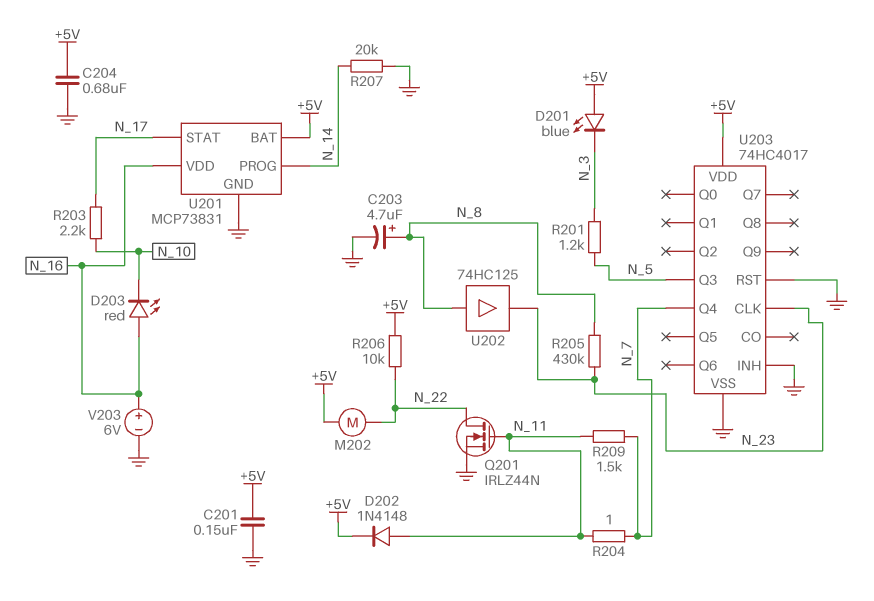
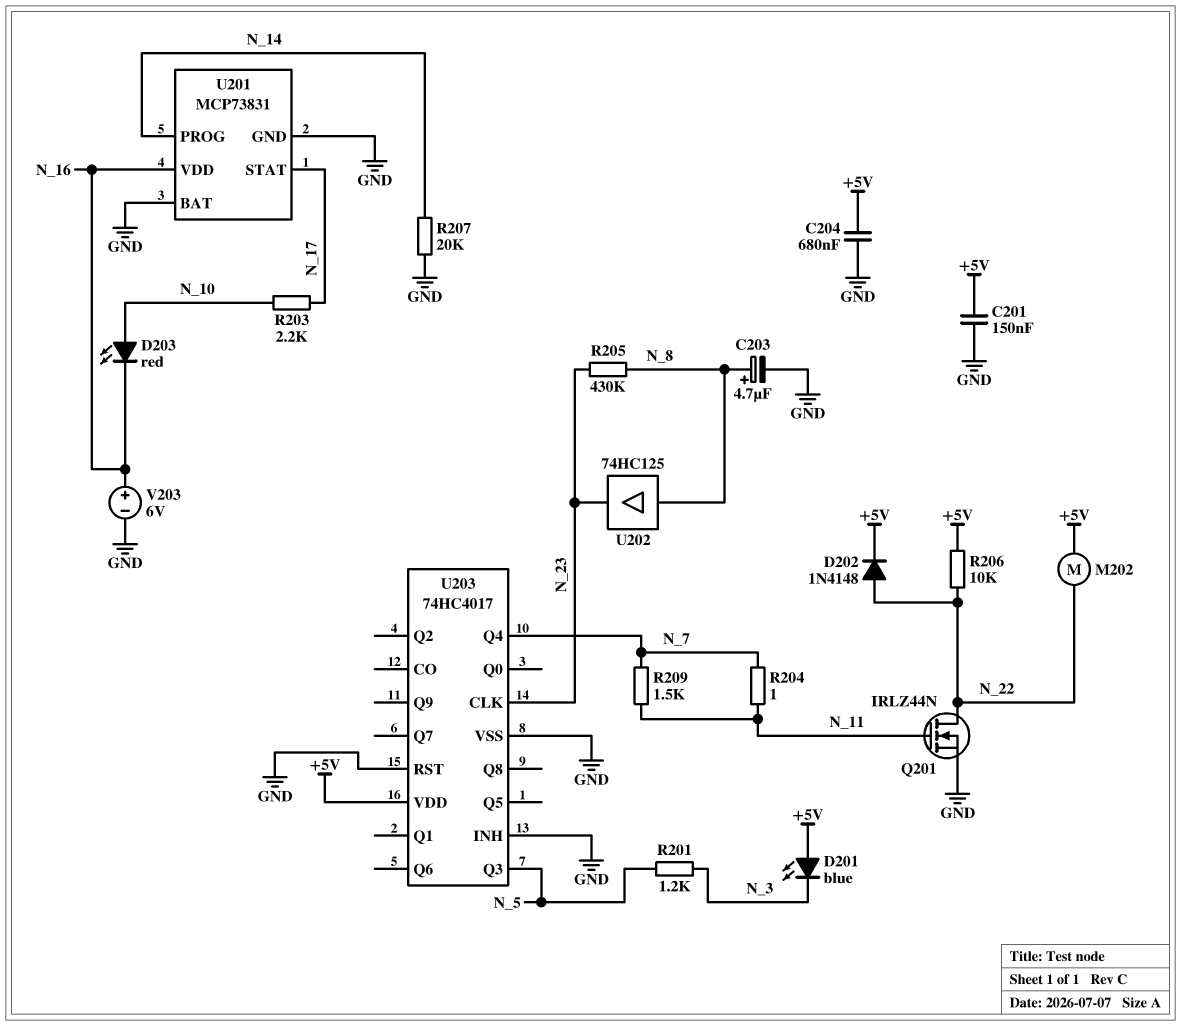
D202: diode 1N4148 (A N_11, K +5V) -> diode 1N4148 (A N_22, K +5V)
D203: LED red (A N_16, K N_10) -> LED red (A N_10, K N_16)
U201 pin BAT: +5V -> GND

